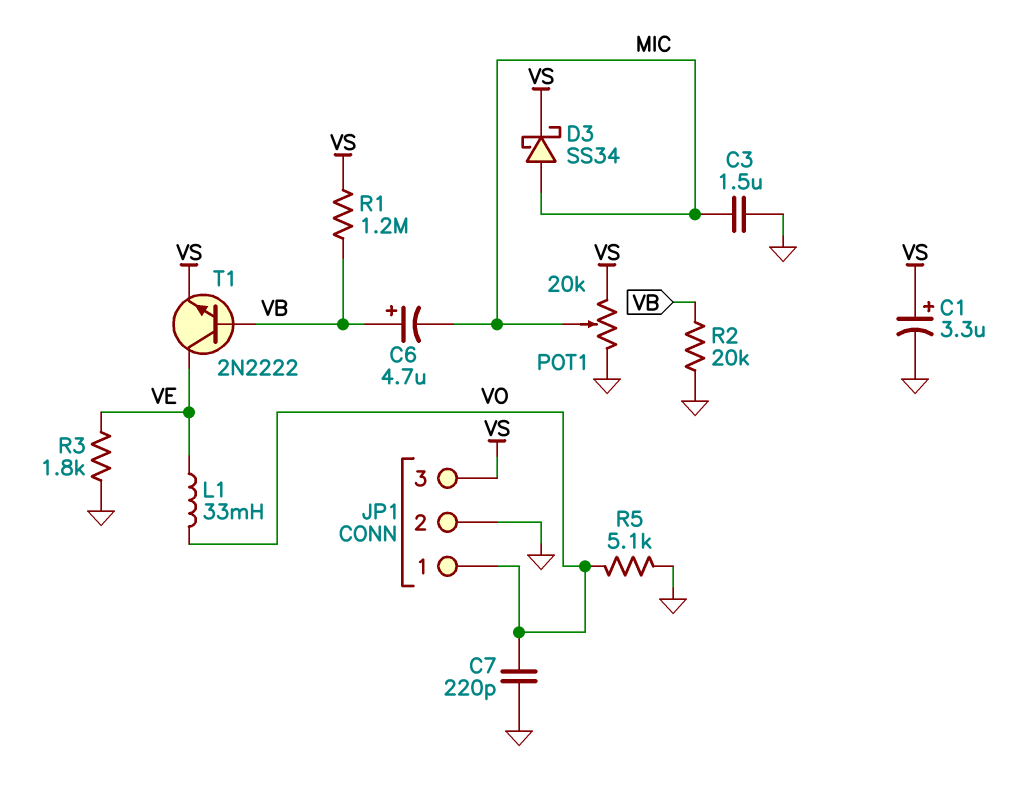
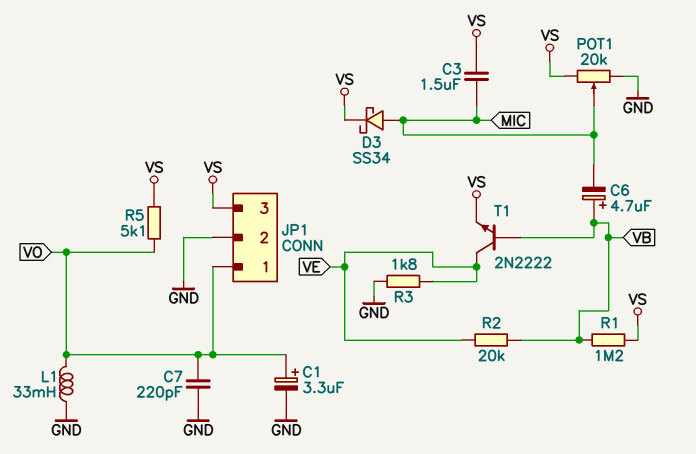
C1: 3.3uF (plus VS, minus GND) -> 3.3uF (plus VO, minus GND)
C3: 1.5uF (GND, MIC) -> 1.5uF (MIC, VS)
L1: 33mH (VE, VO) -> 33mH (GND, VO)
R2: 20k (GND, VB) -> 20k (VB, VE)
R5: 5.1k (GND, VO) -> 5.1k (VO, VS)

